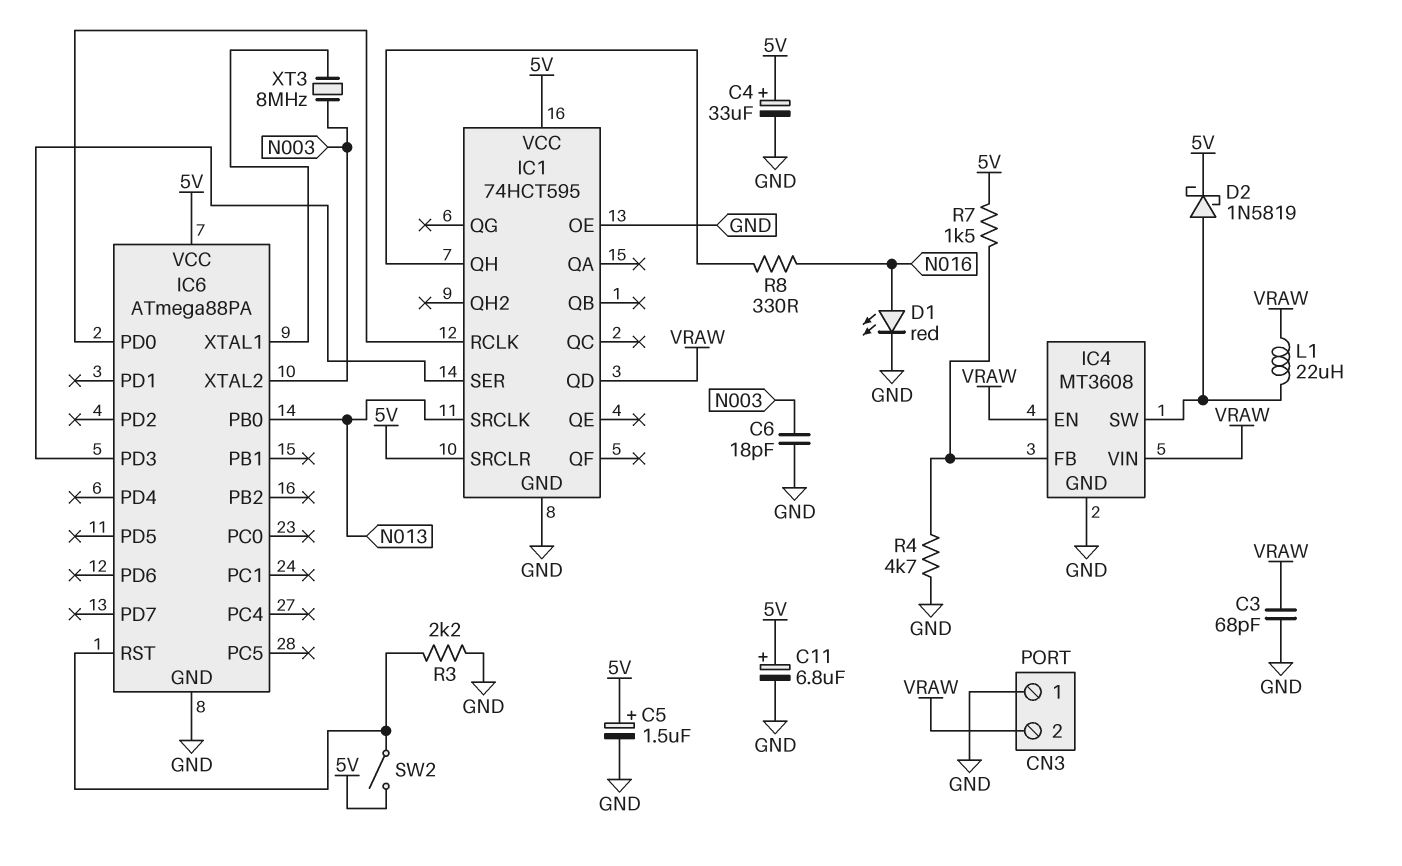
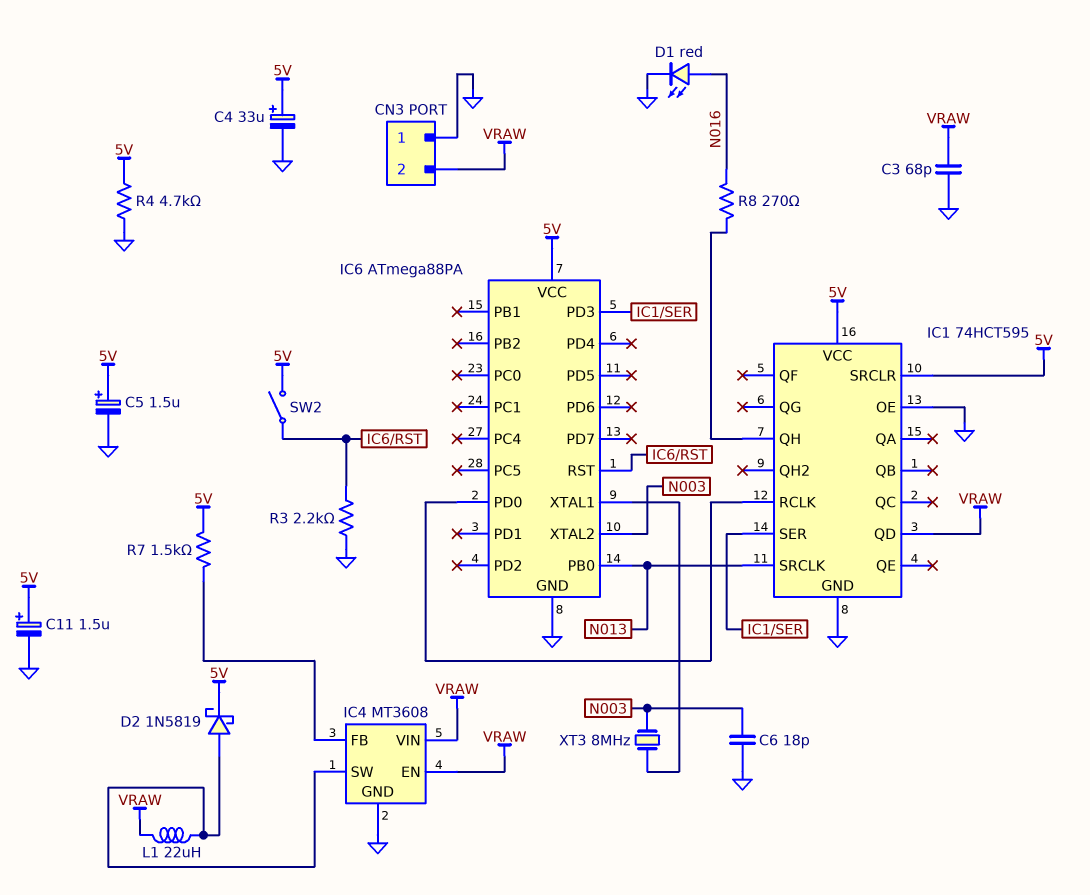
C11: 6.8uF (plus 5V, minus GND) -> 1.5uF (plus 5V, minus GND)
R4: 4.7k (GND, IC4/FB) -> 4.7k (5V, GND)
R8: 330 (IC1/QH, N016) -> 270 (IC1/QH, N016)

